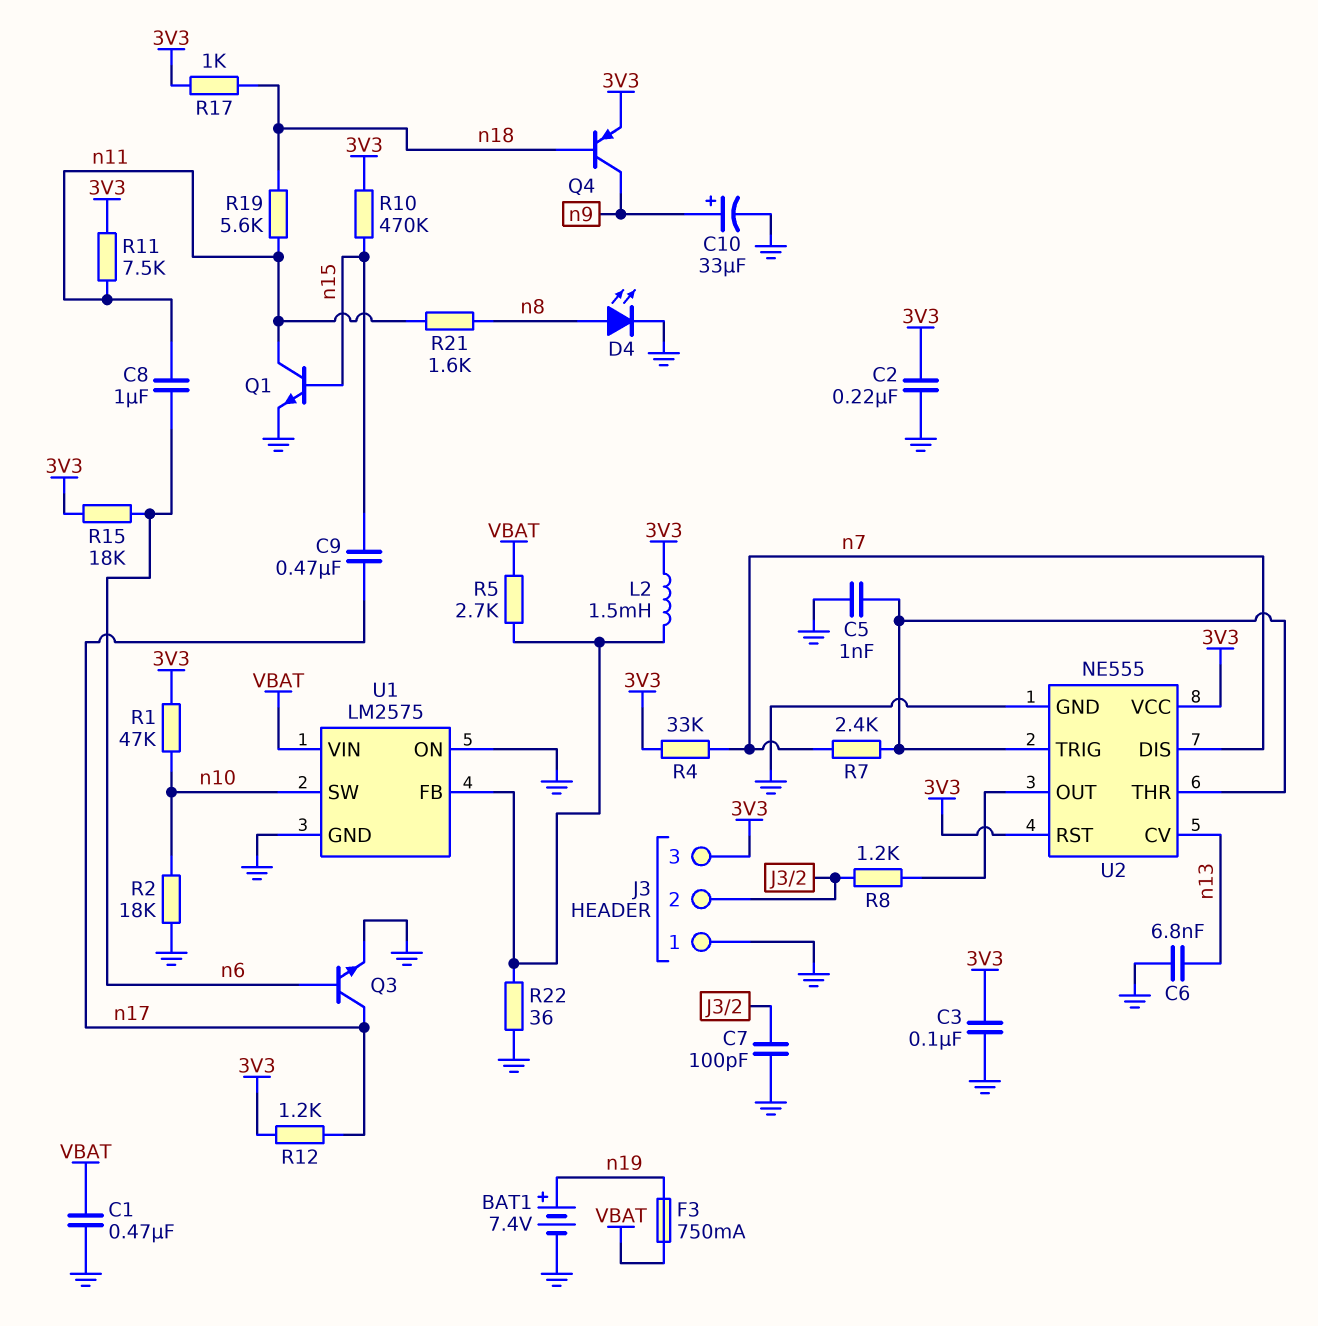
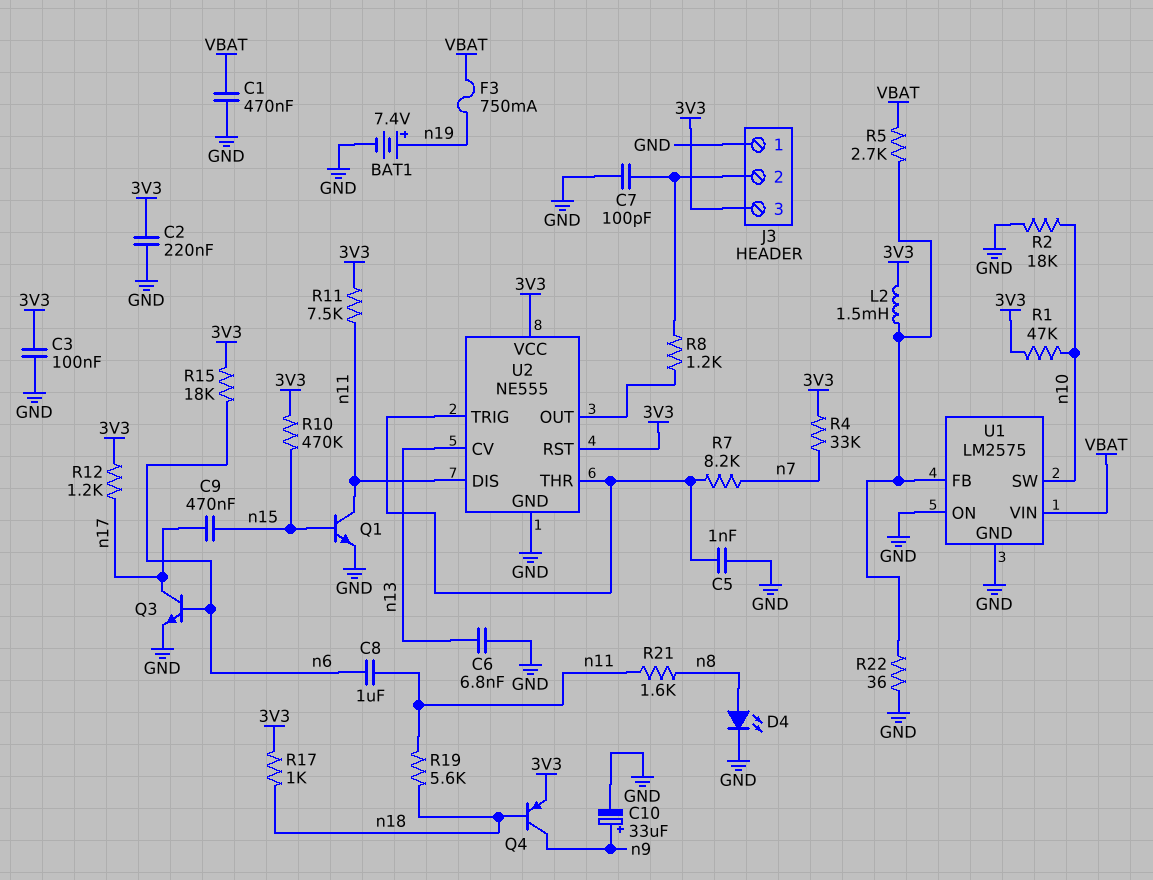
R7: 2.4k (U2/THR, n7) -> 8.2k (U2/THR, n7)
U2 pin DIS: n7 -> n11

